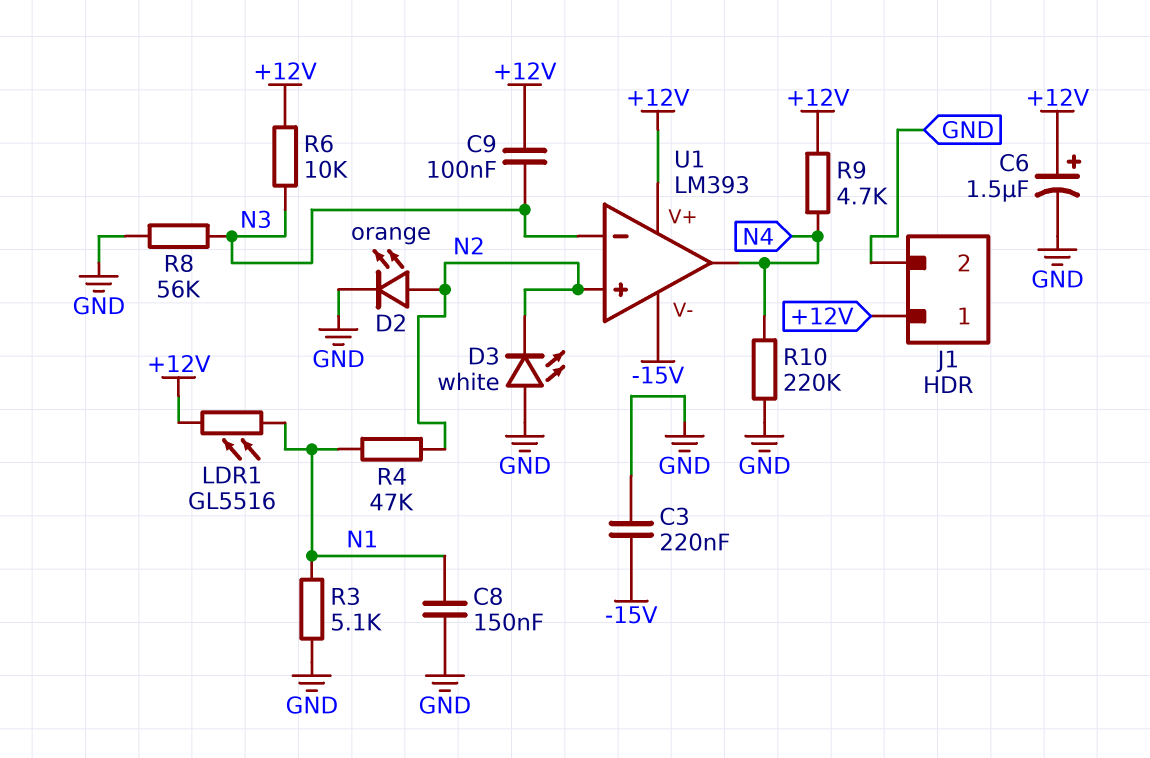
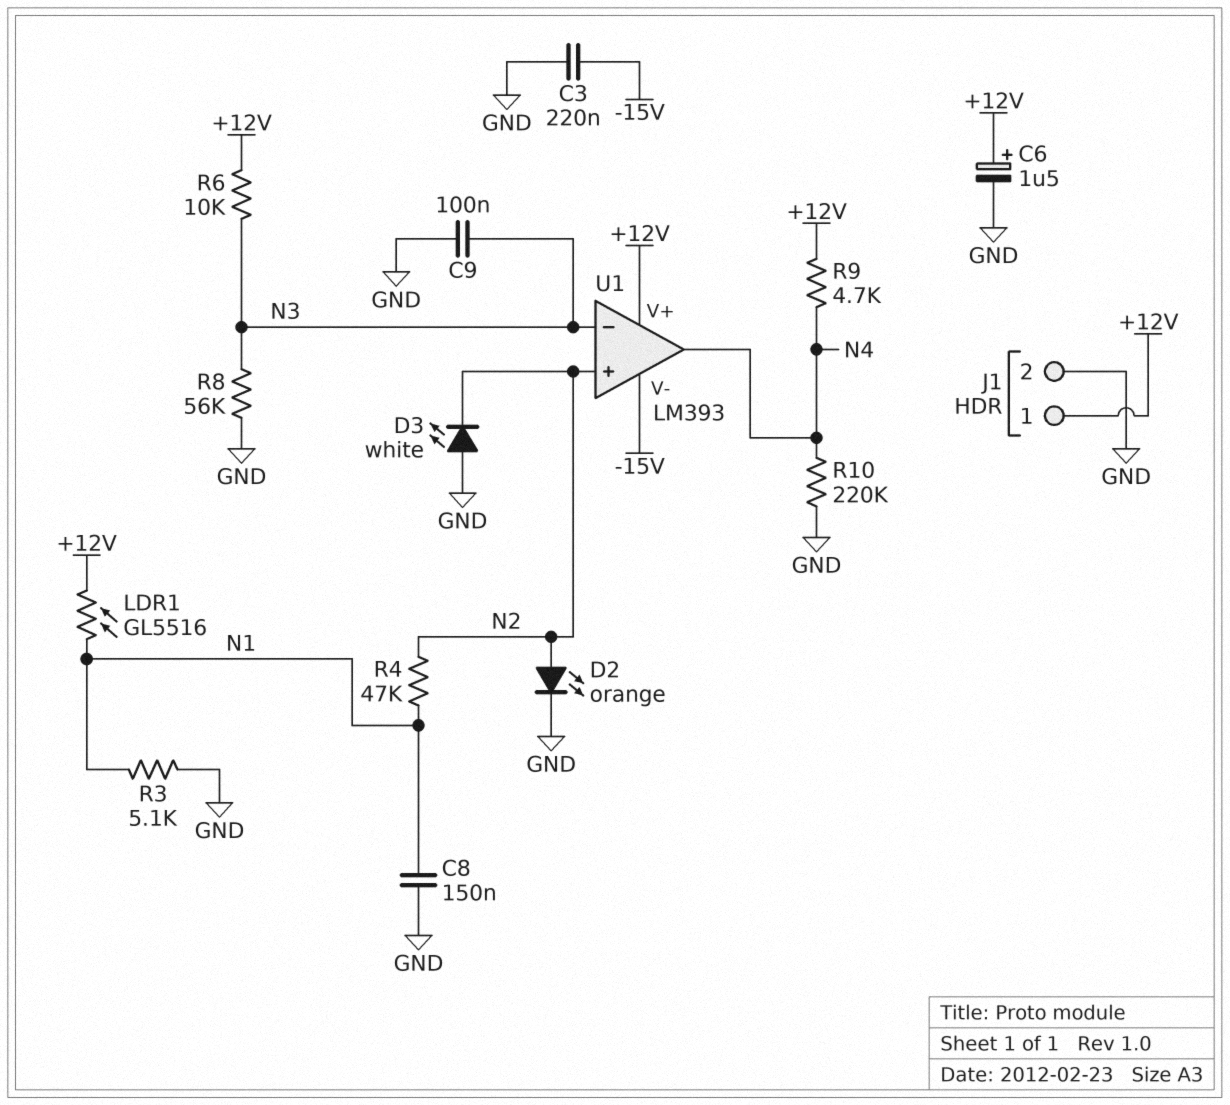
C9: 100nF (+12V, N3) -> 100nF (GND, N3)

